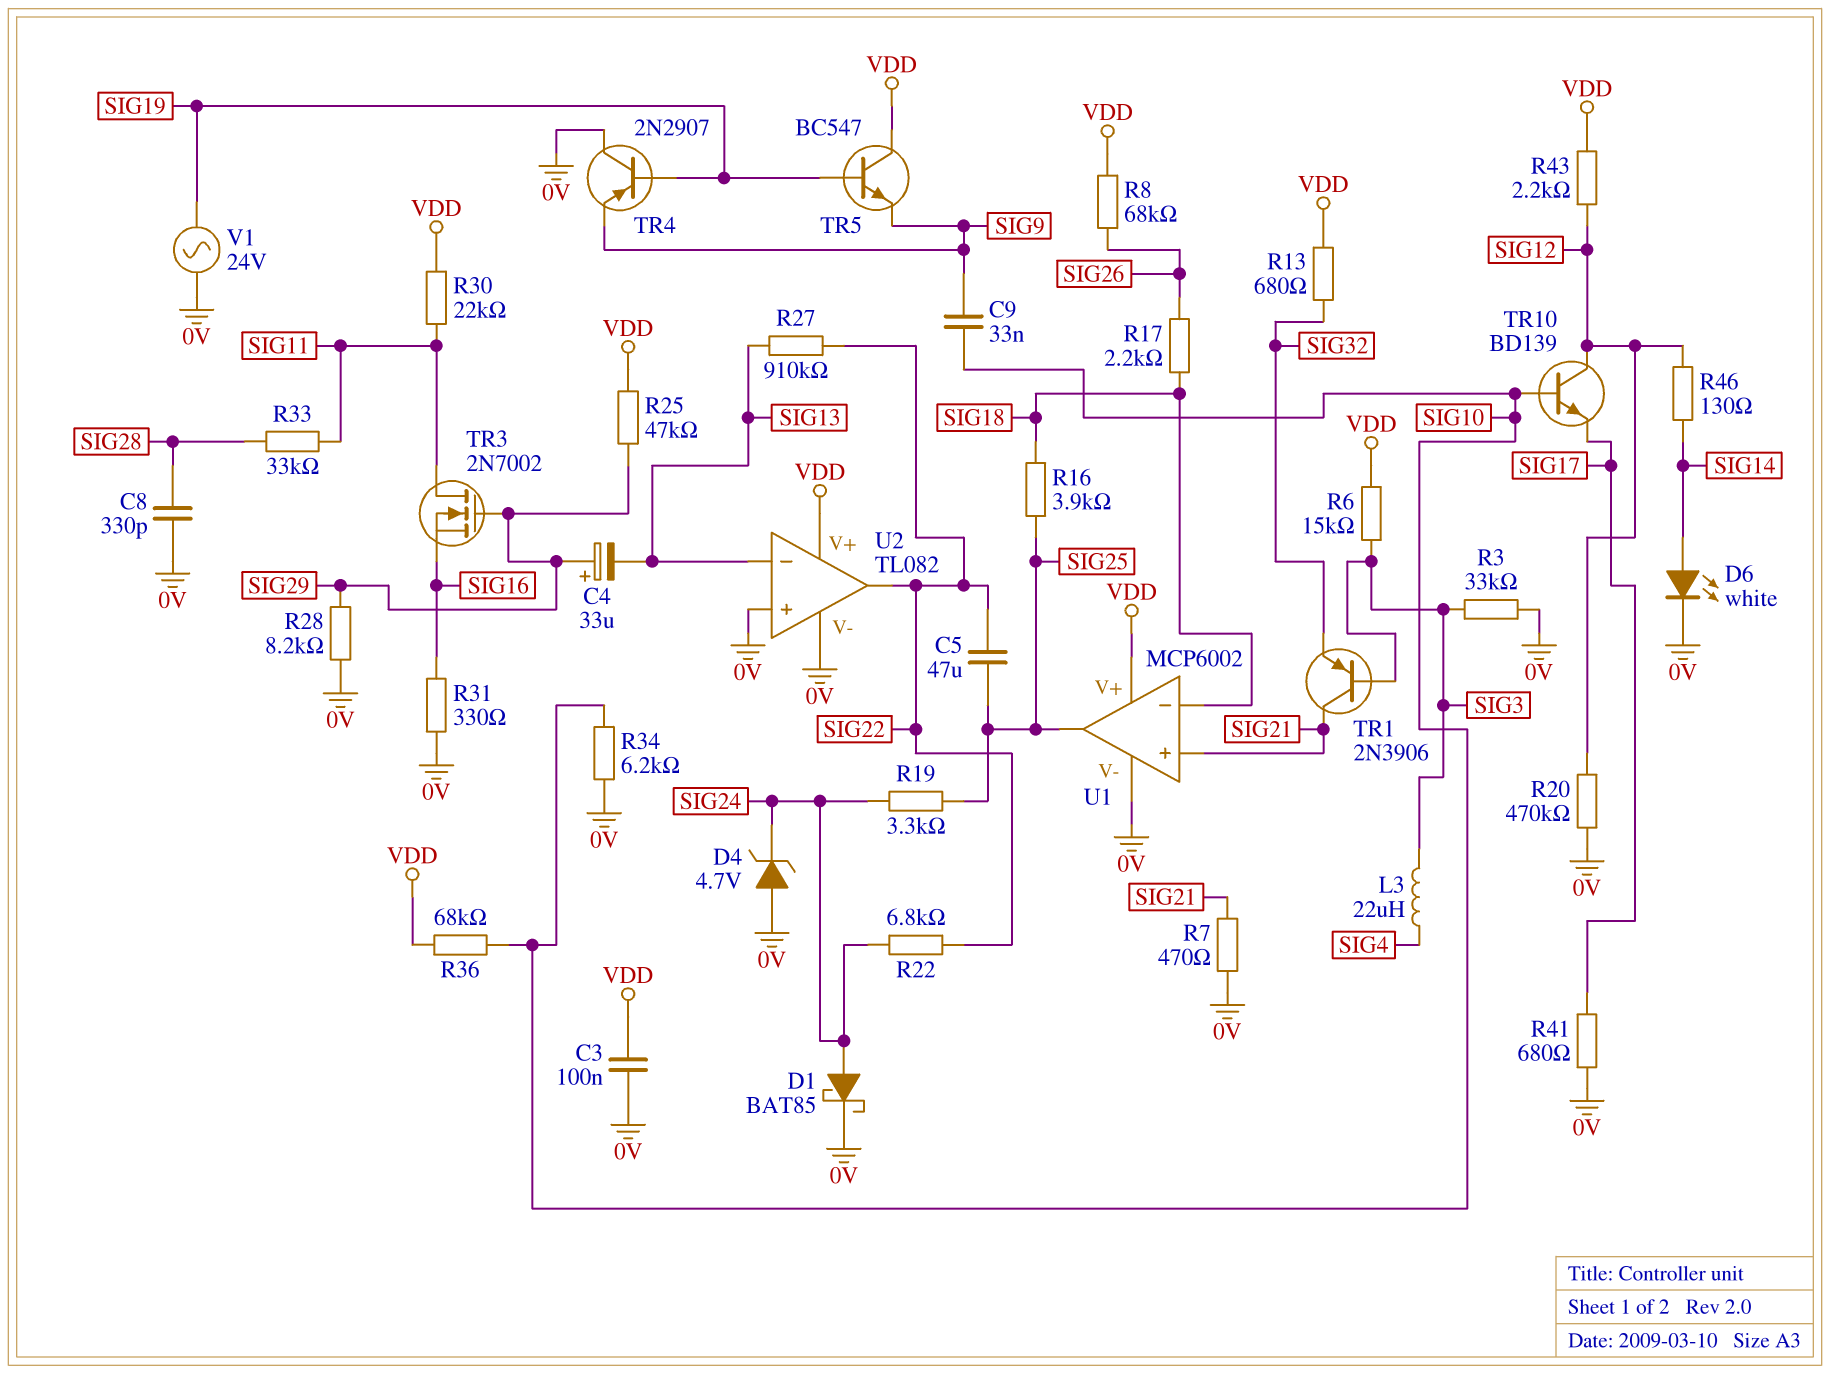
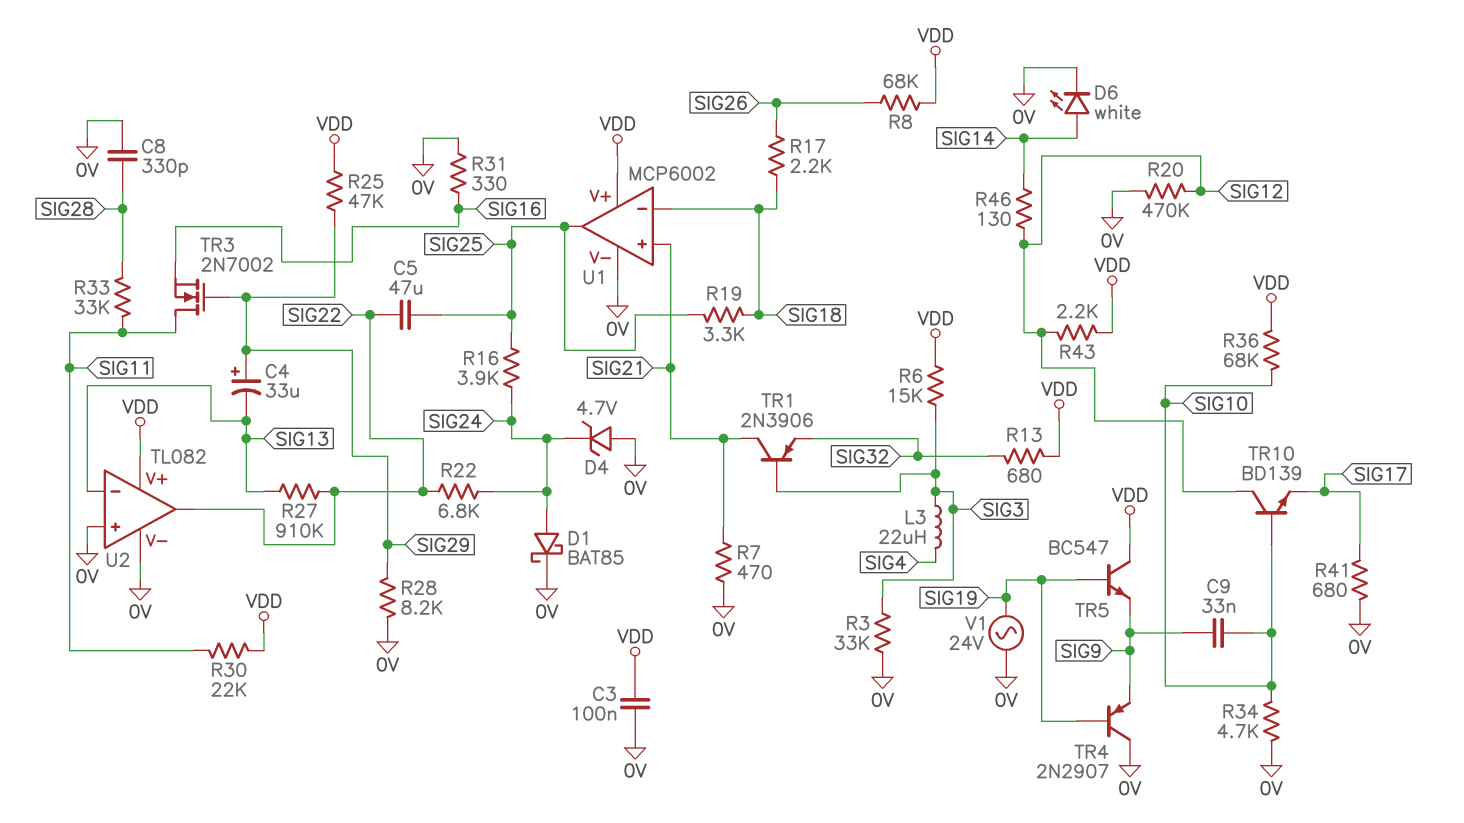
R16: 3.9k (SIG18, SIG25) -> 3.9k (SIG24, SIG25)
R19: 3.3k (SIG24, SIG25) -> 3.3k (SIG18, SIG25)
R34: 6.2k (0V, SIG10) -> 4.7k (0V, SIG10)

